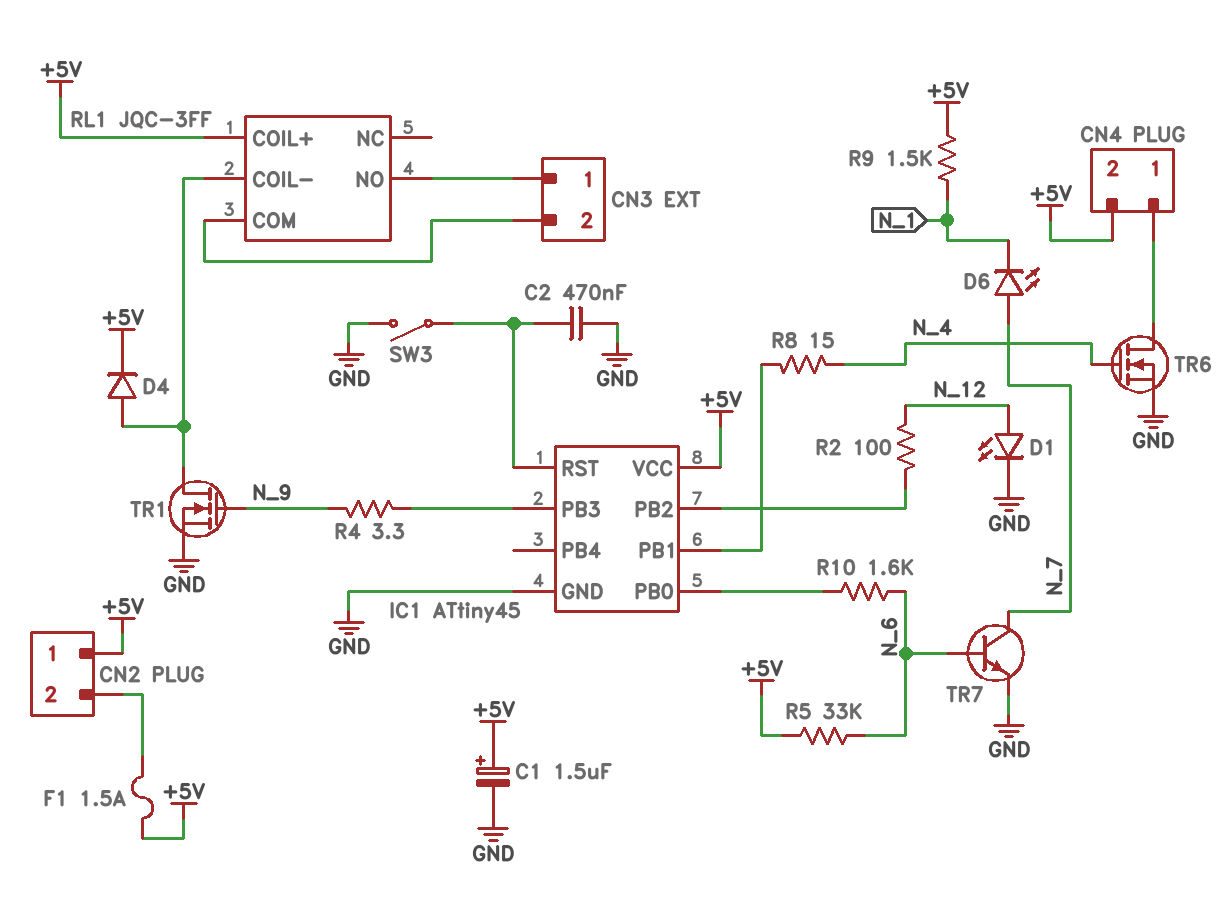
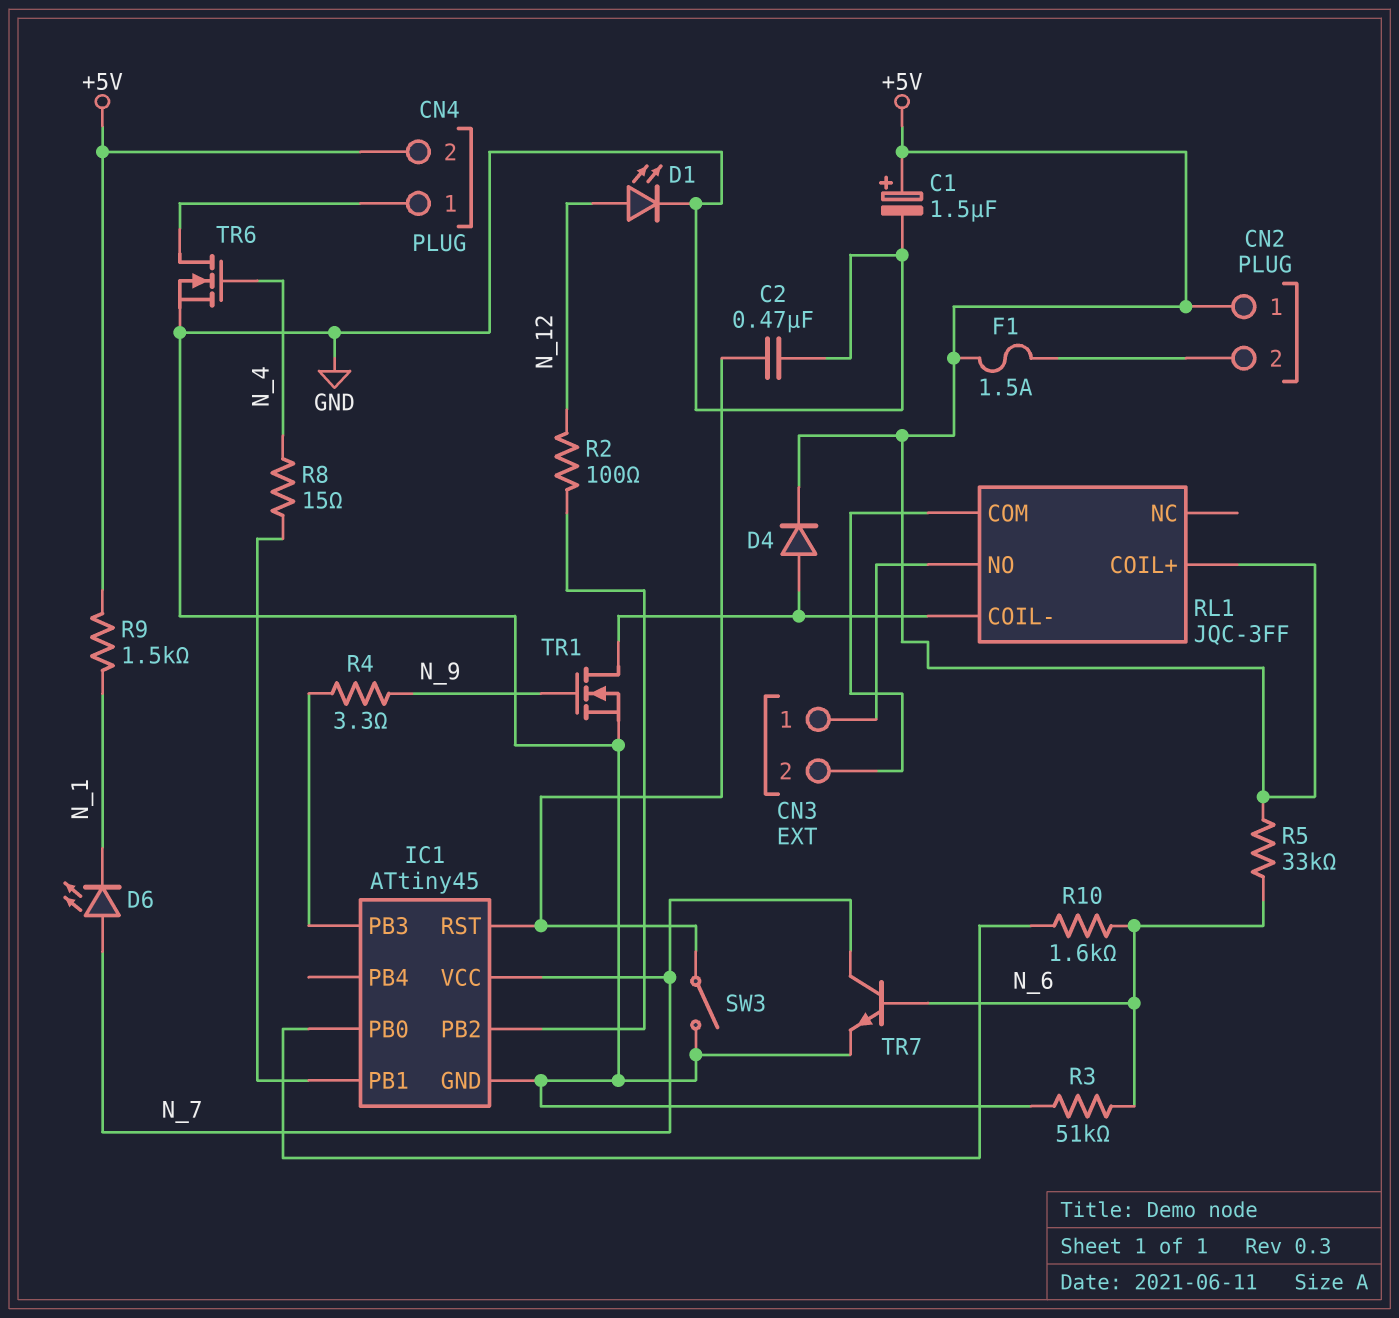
IC1 pin VCC: +5V -> N_7
R3: none -> 51k (GND, N_6)

